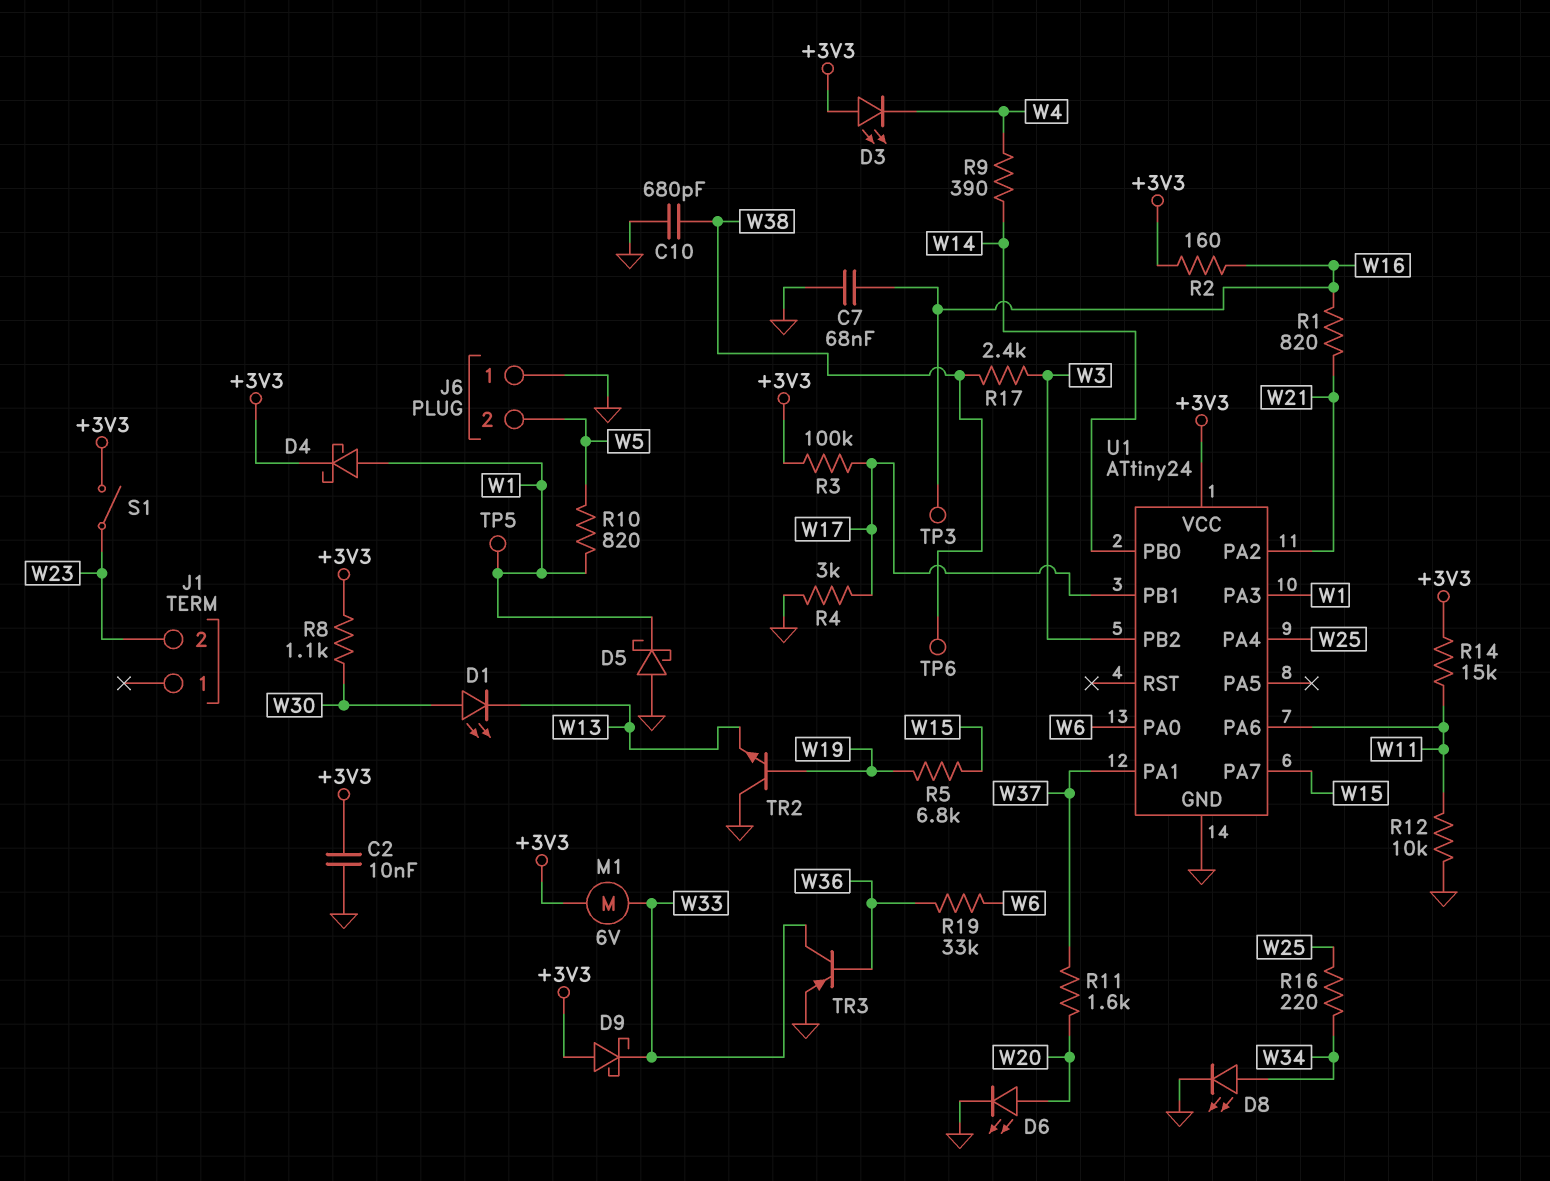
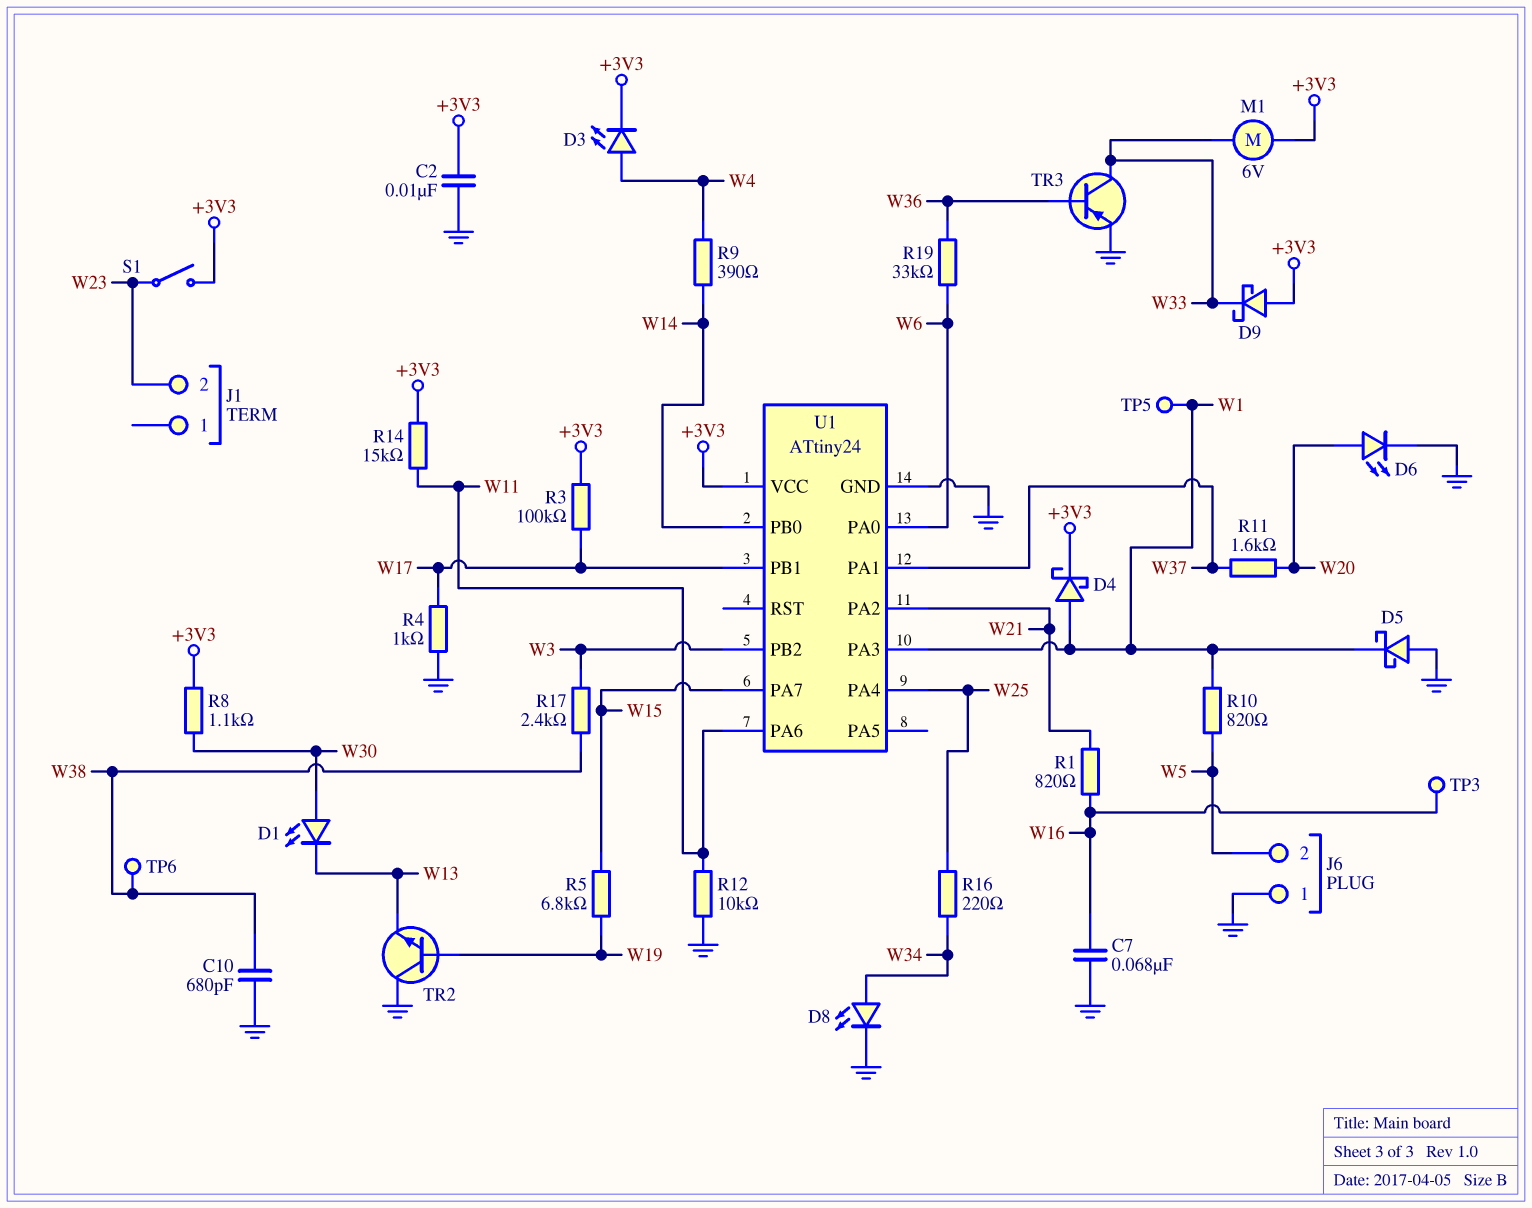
D3: LED (A +3V3, K W4) -> LED (A W4, K +3V3)
R2: 160 (+3V3, W16) -> none
R4: 3k (GND, W17) -> 1k (GND, W17)

